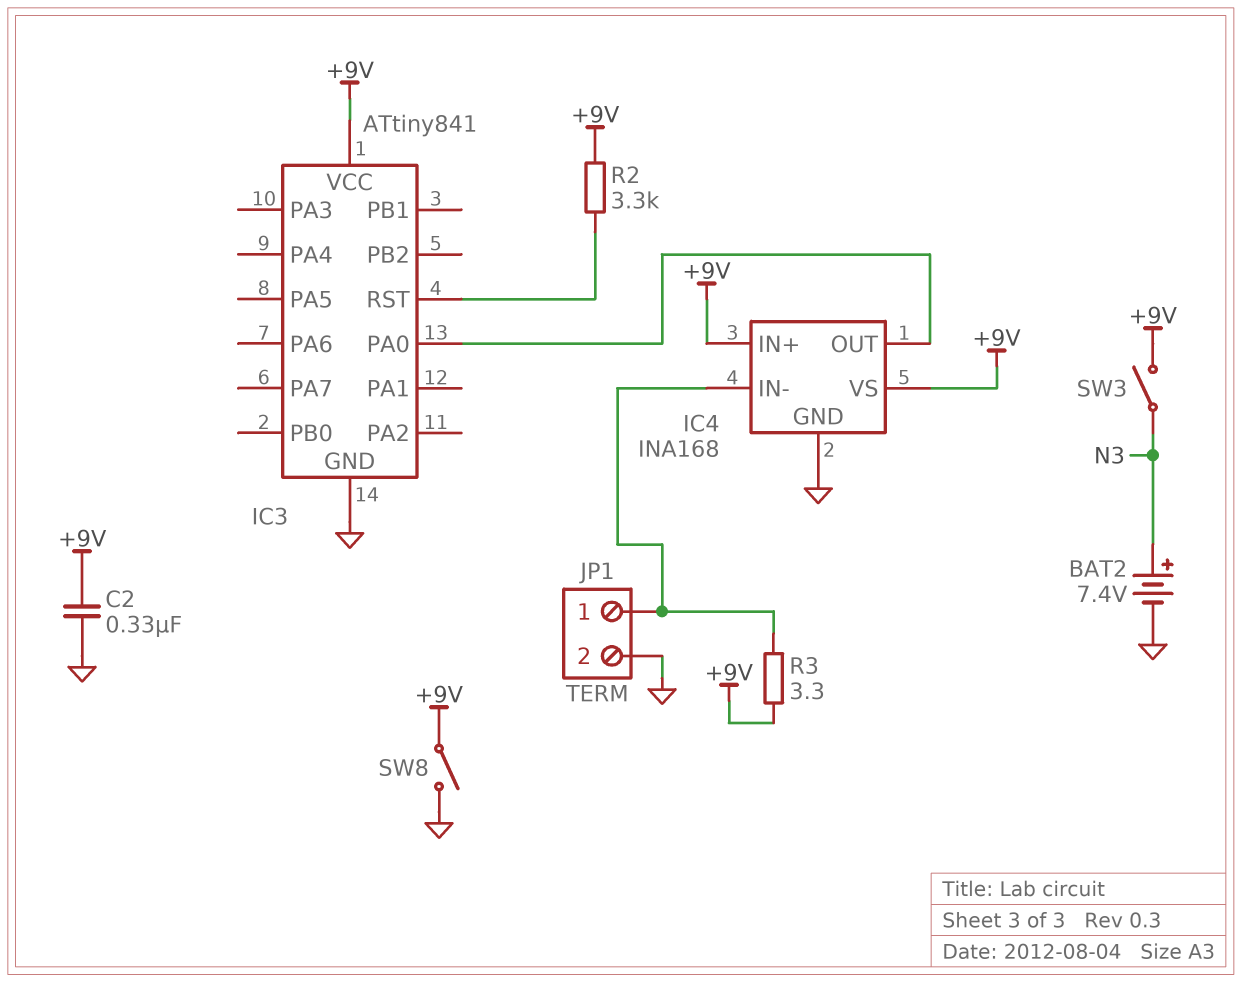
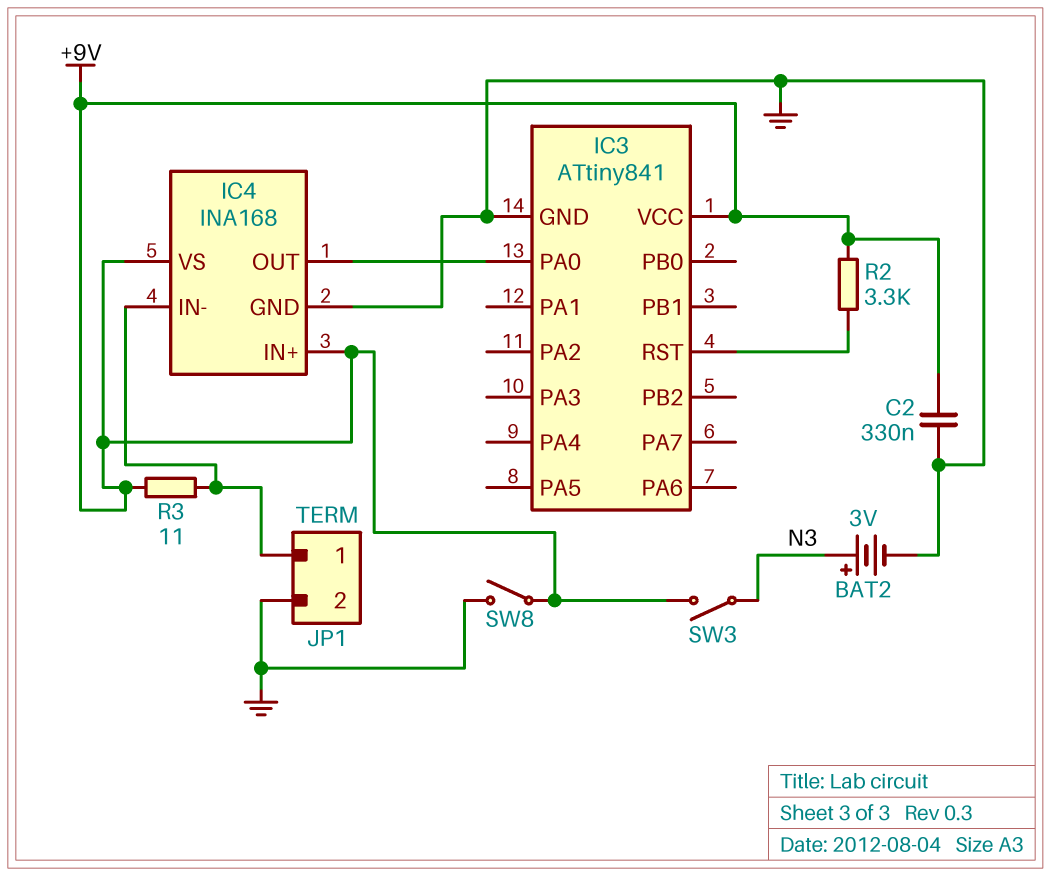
BAT2: 7.4V (plus N3, minus GND) -> 3V (plus N3, minus GND)
R3: 3.3 (+9V, IC4/IN-) -> 11 (+9V, IC4/IN-)

